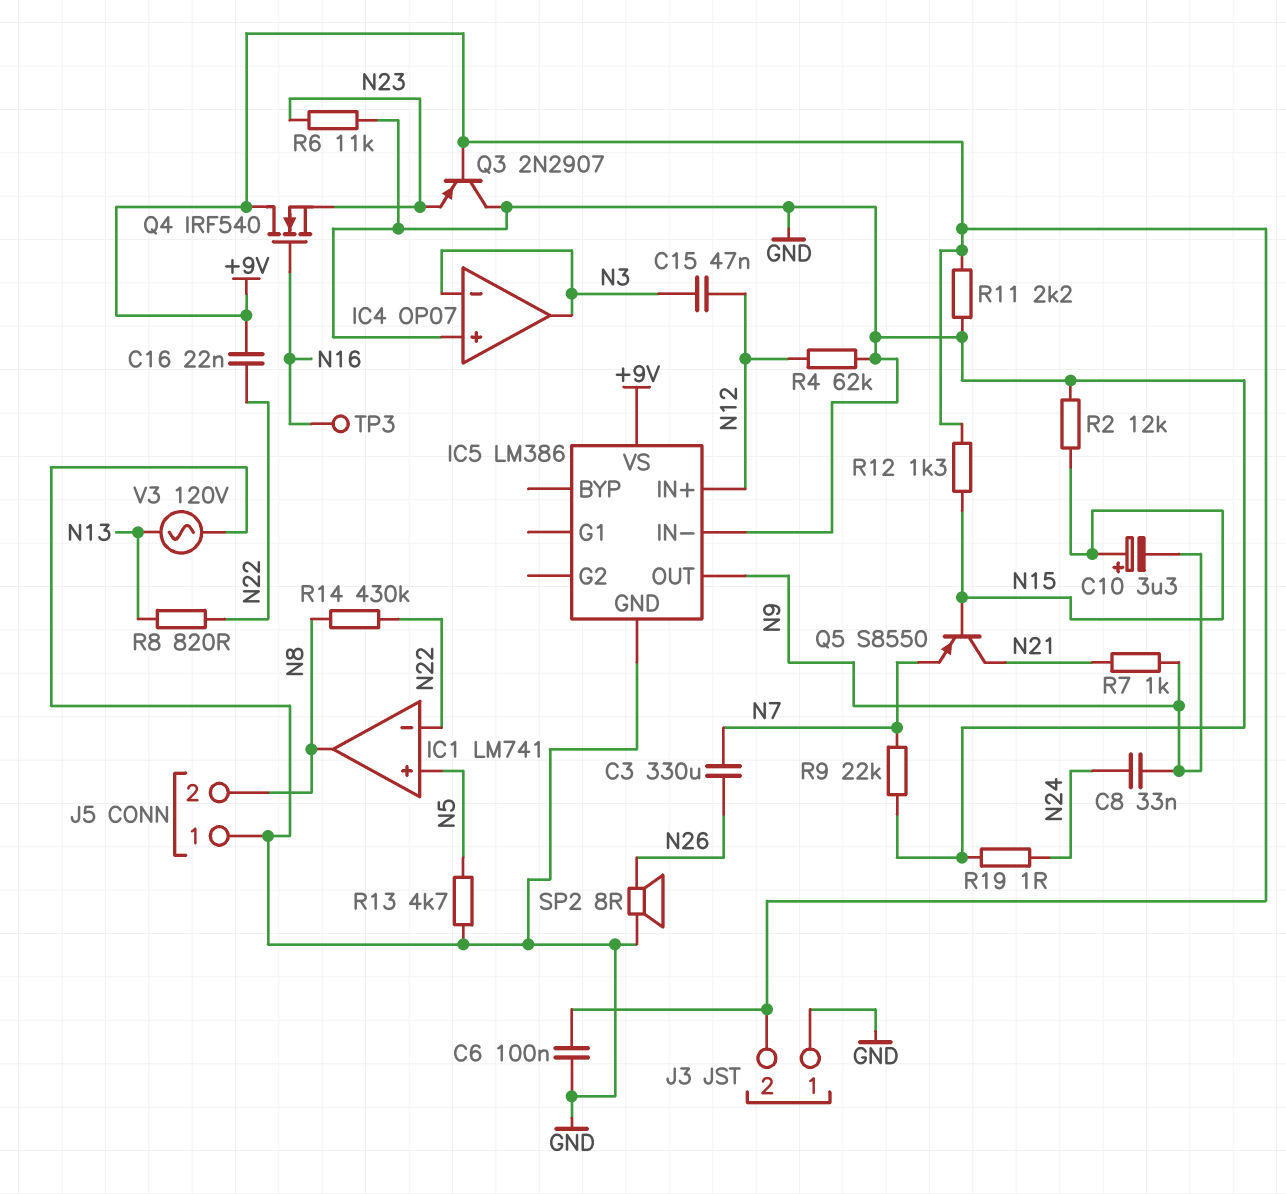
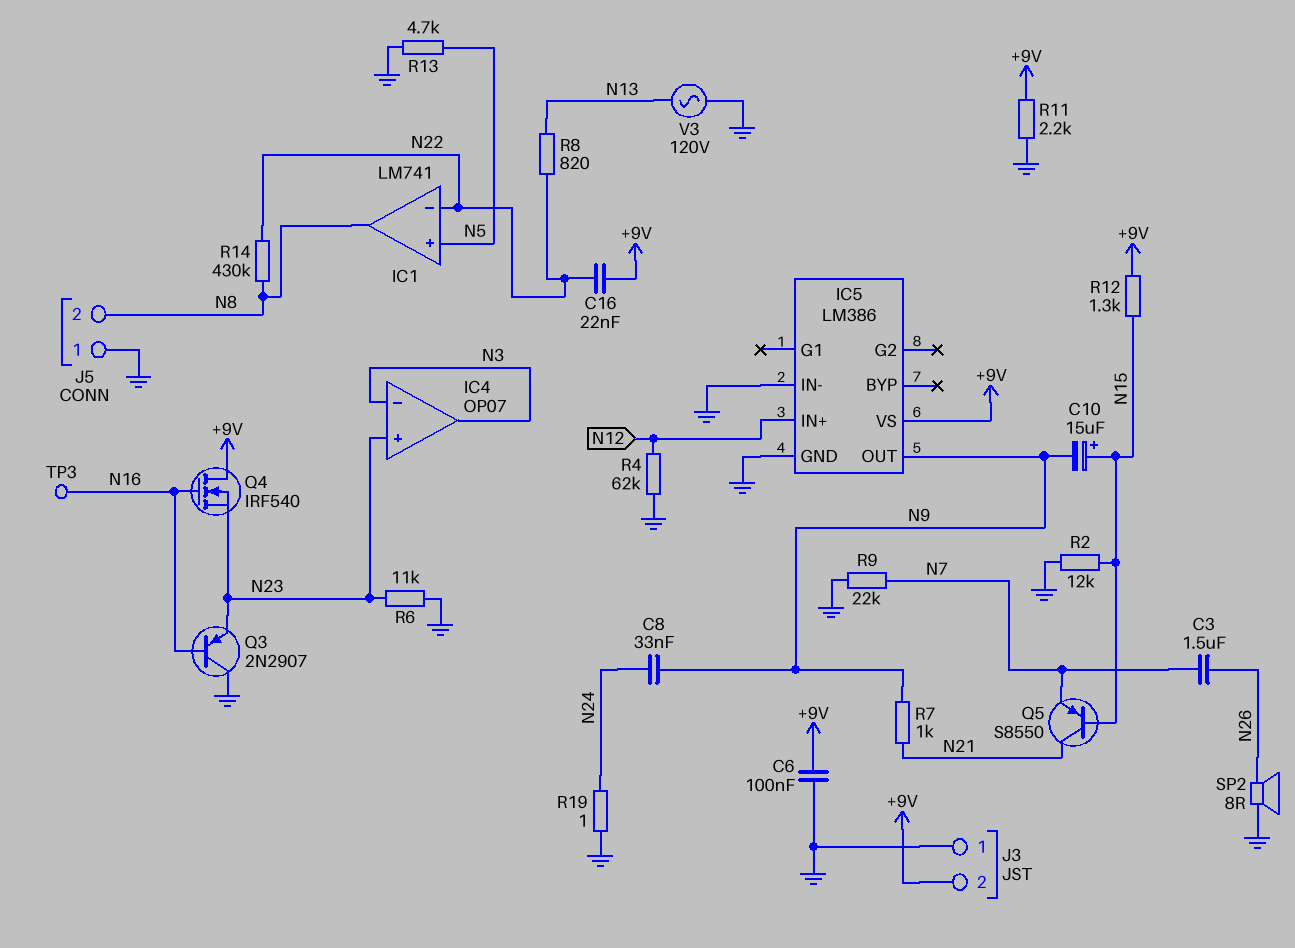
C3: 330uF (N7, N26) -> 1.5uF (N7, N26)
C10: 3.3uF (plus N15, minus N9) -> 15uF (plus N15, minus N9)
C15: 47nF (N3, N12) -> none
IC4 pin in+: GND -> N23
Q3: PNP 2N2907 (B +9V, C GND, E N23) -> PNP 2N2907 (B N16, C GND, E N23)

